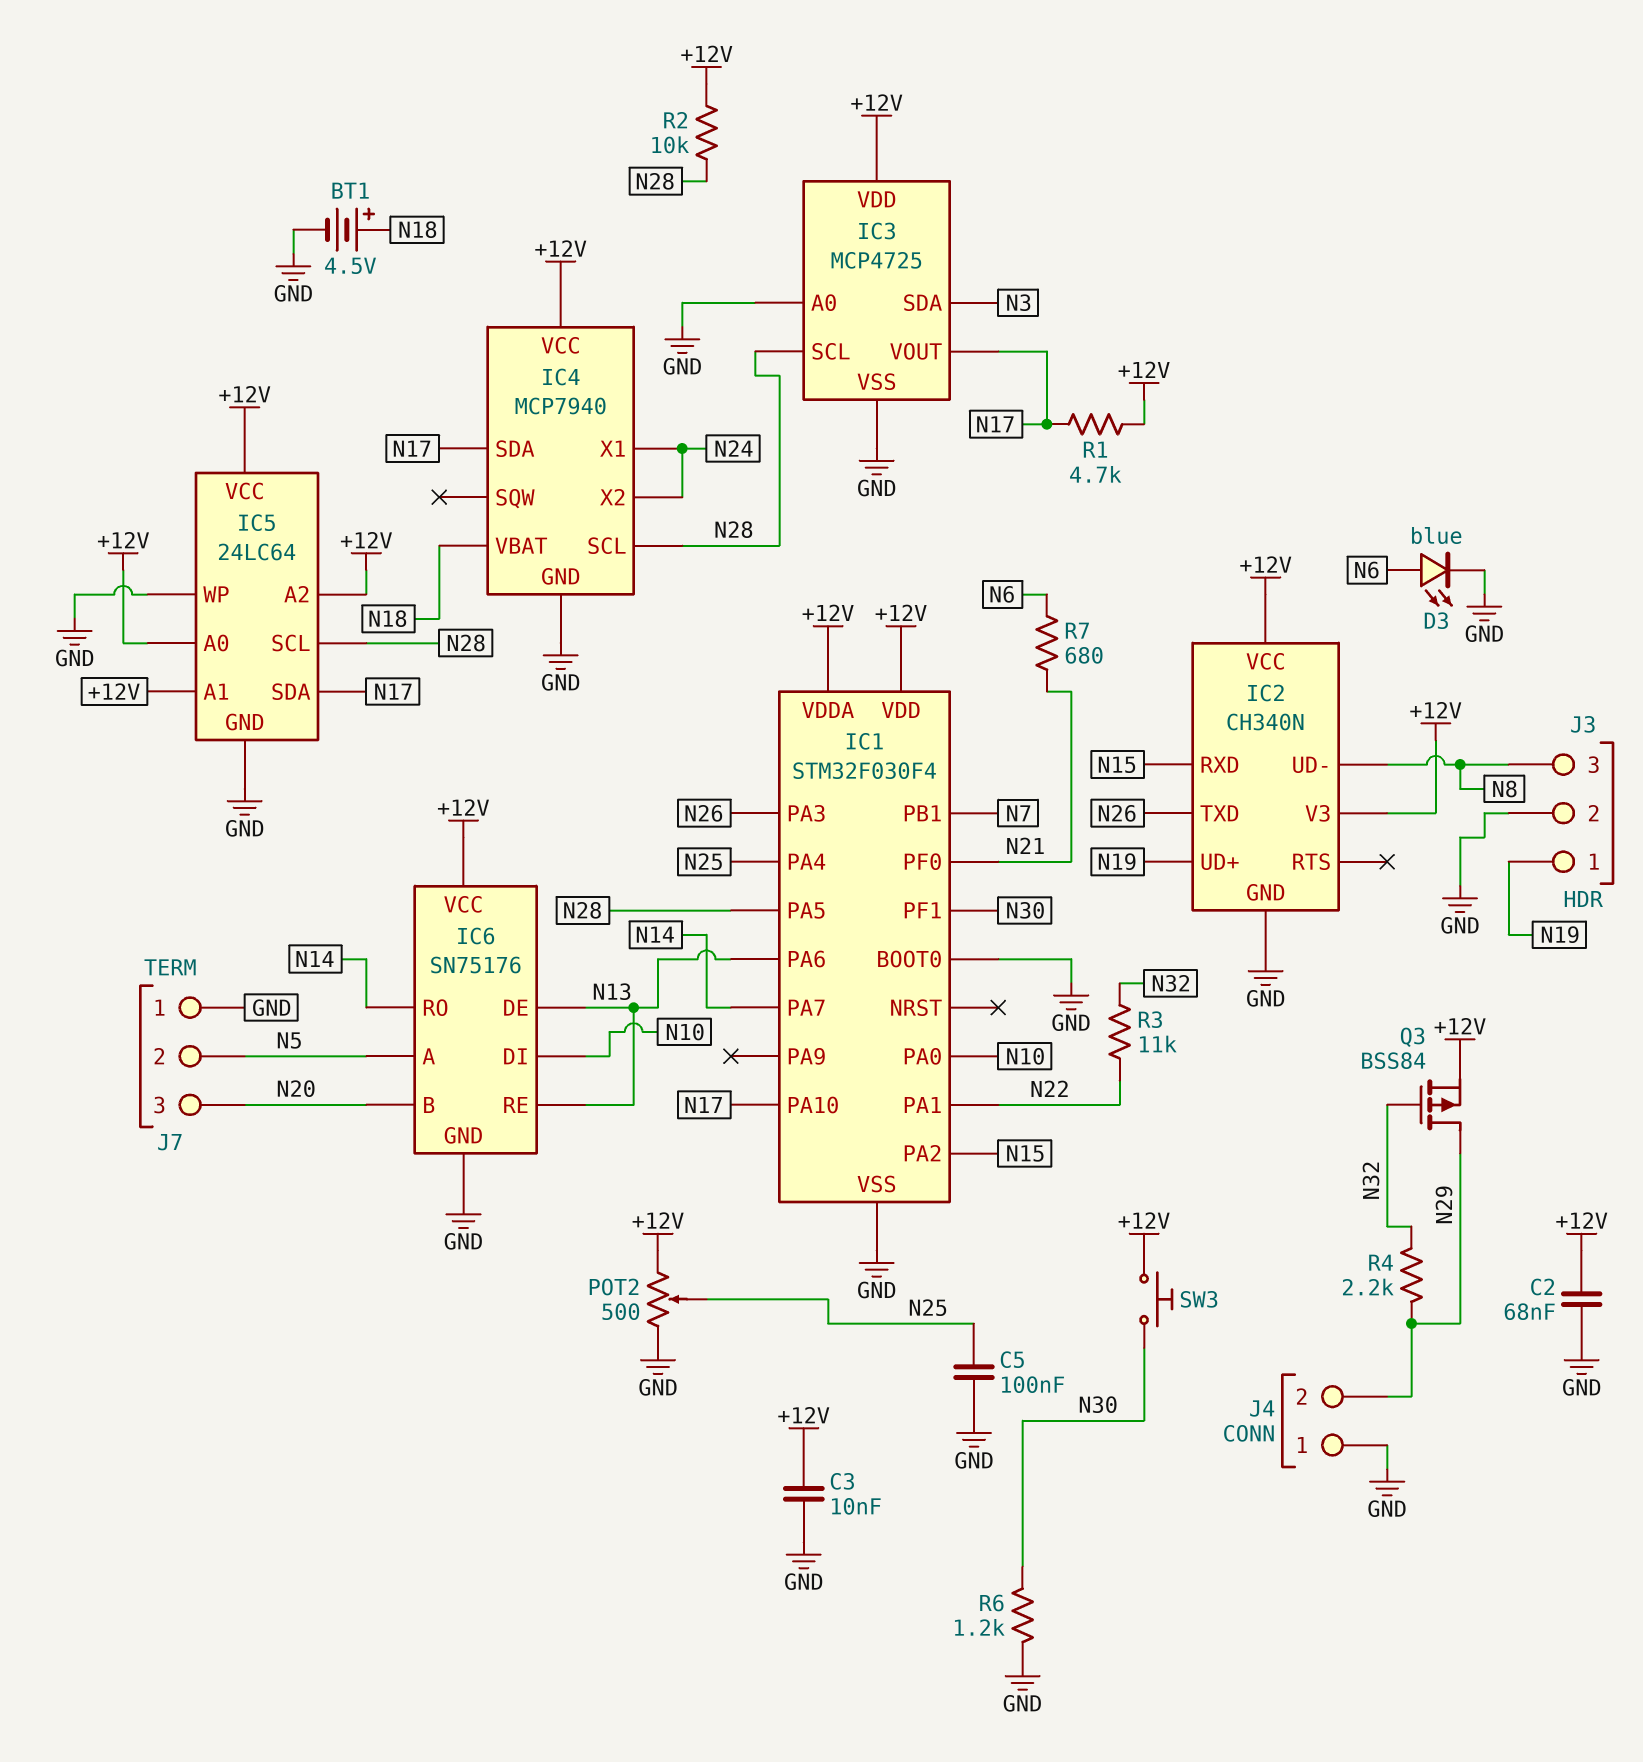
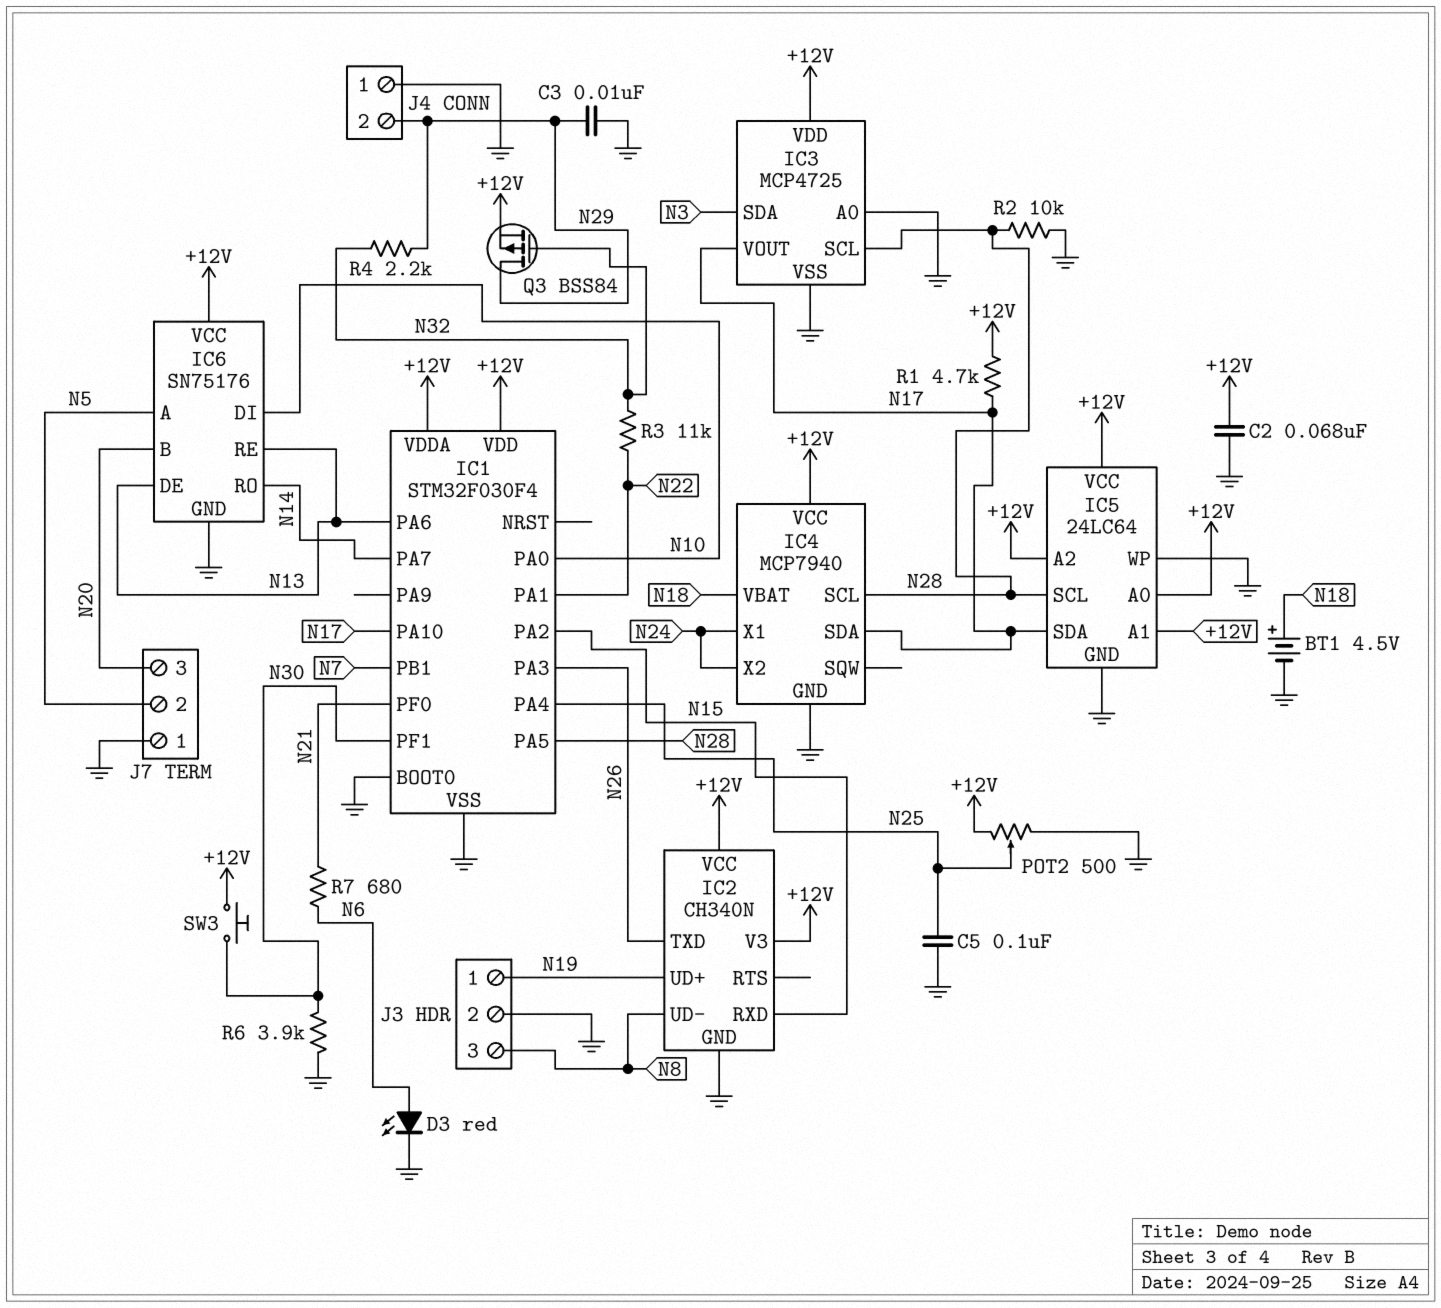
C3: 10nF (+12V, GND) -> 10nF (GND, N29)
D3: LED blue (A N6, K GND) -> LED red (A N6, K GND)
R2: 10k (+12V, N28) -> 10k (GND, N28)
R6: 1.2k (GND, N30) -> 3.9k (GND, N30)

